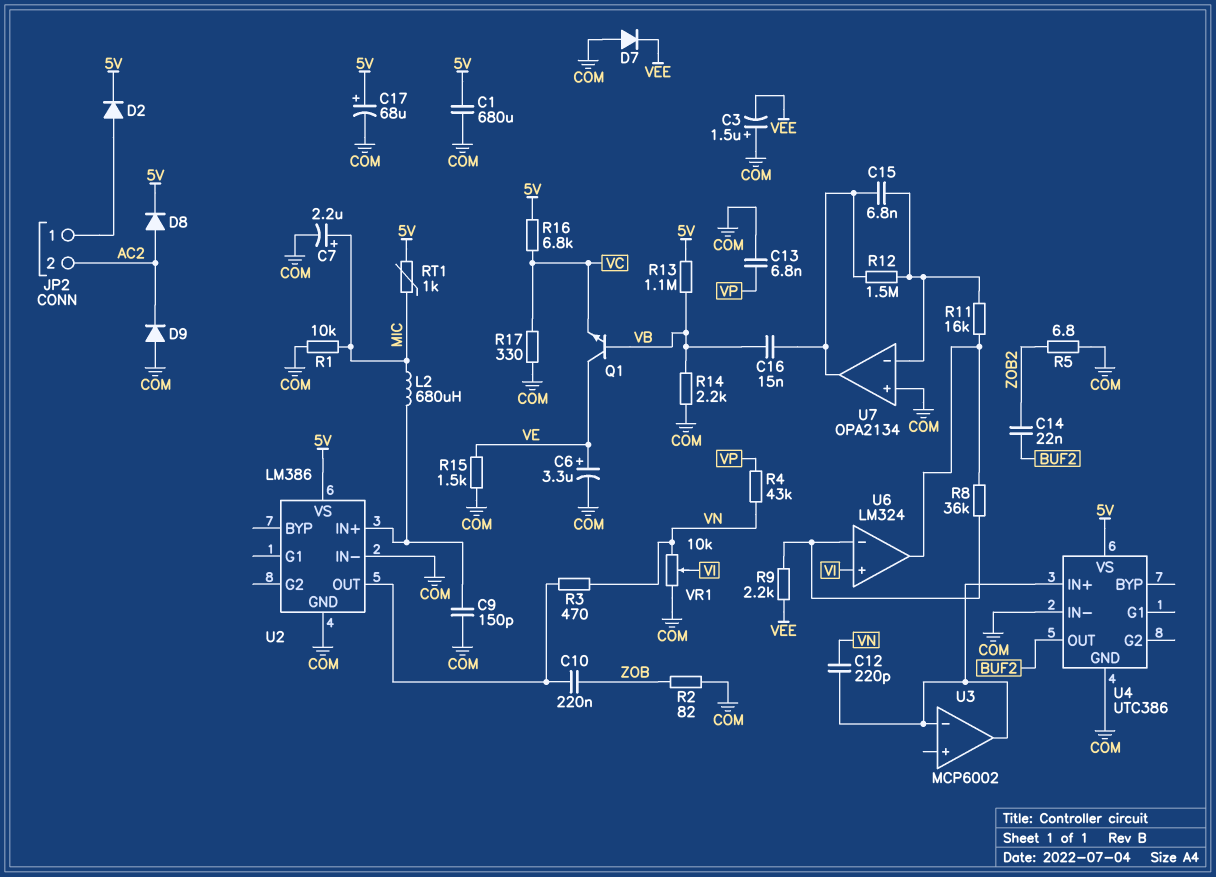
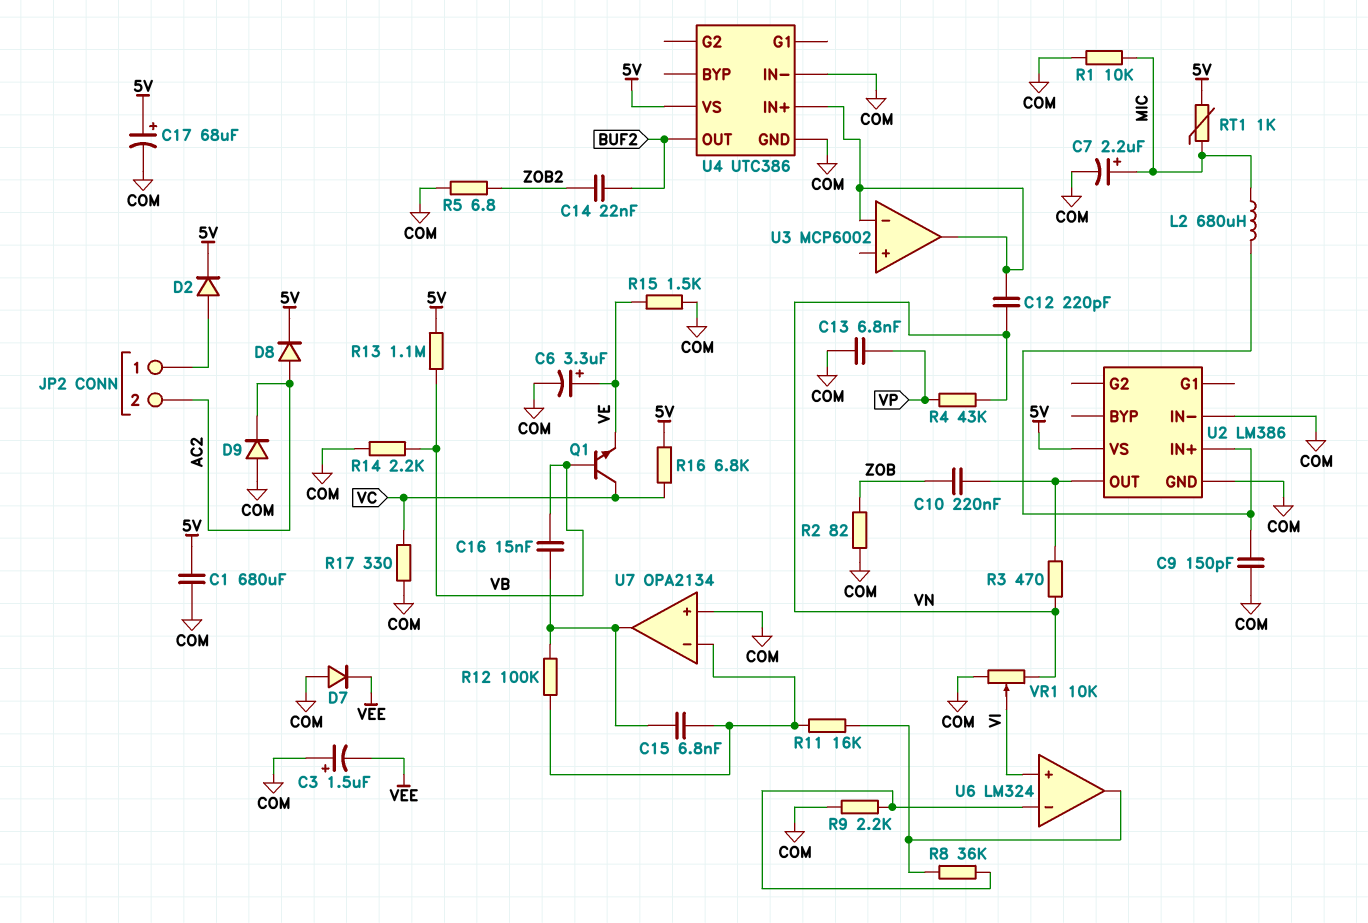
Q1: NPN (B VB, C VE, E VC) -> NPN (B VB, C VC, E VE)
R9: 2.2k (U6/in-, VEE) -> 2.2k (COM, U6/in-)
R12: 1.5M (U7/in-, U7/out) -> 100k (U7/in-, U7/out)

